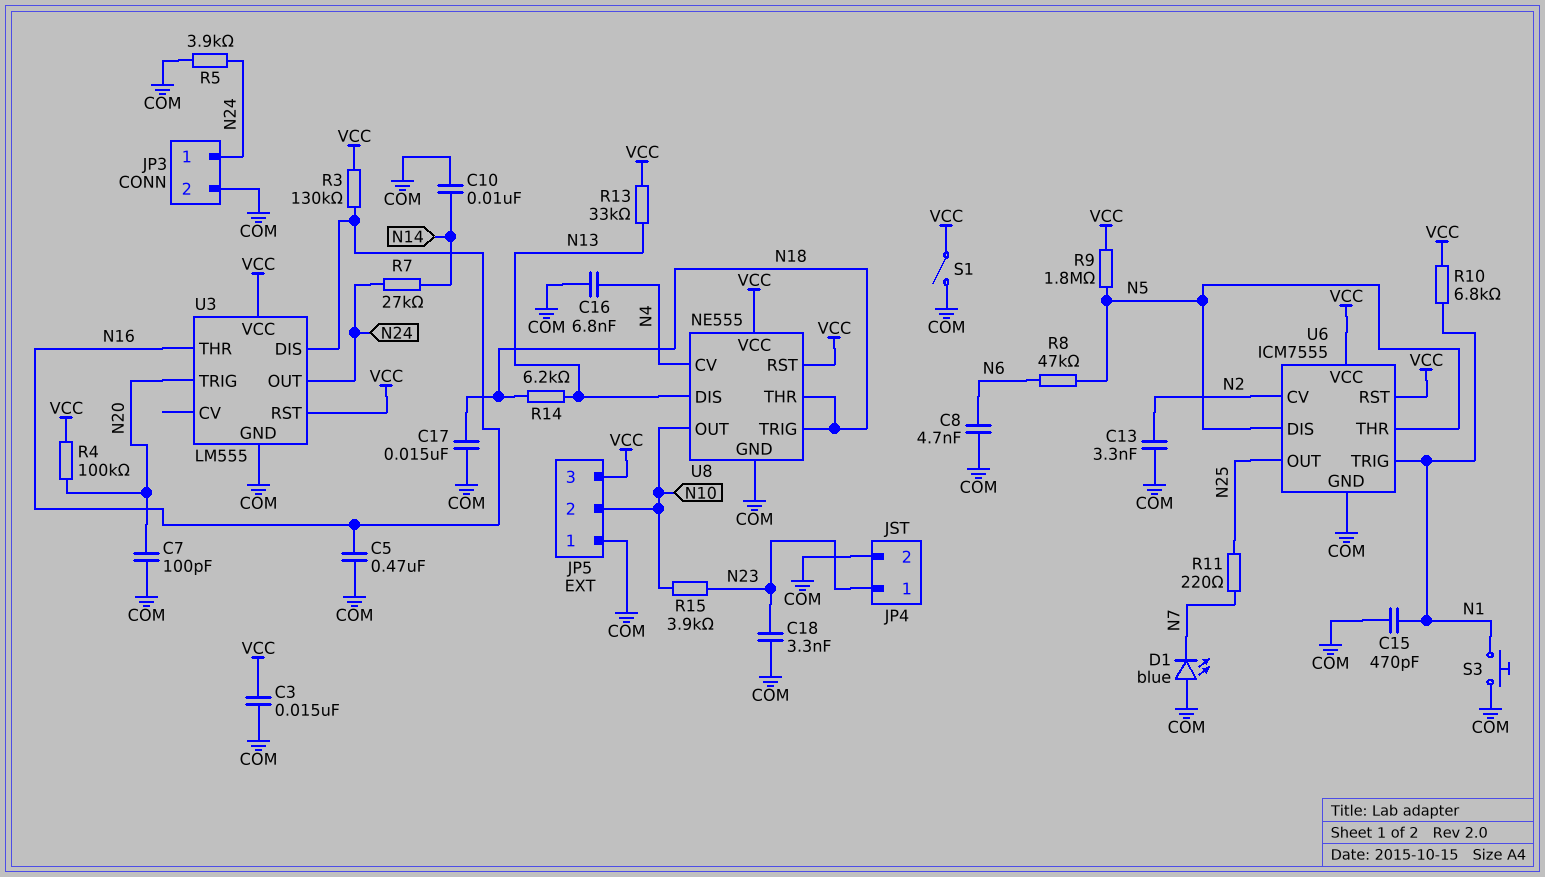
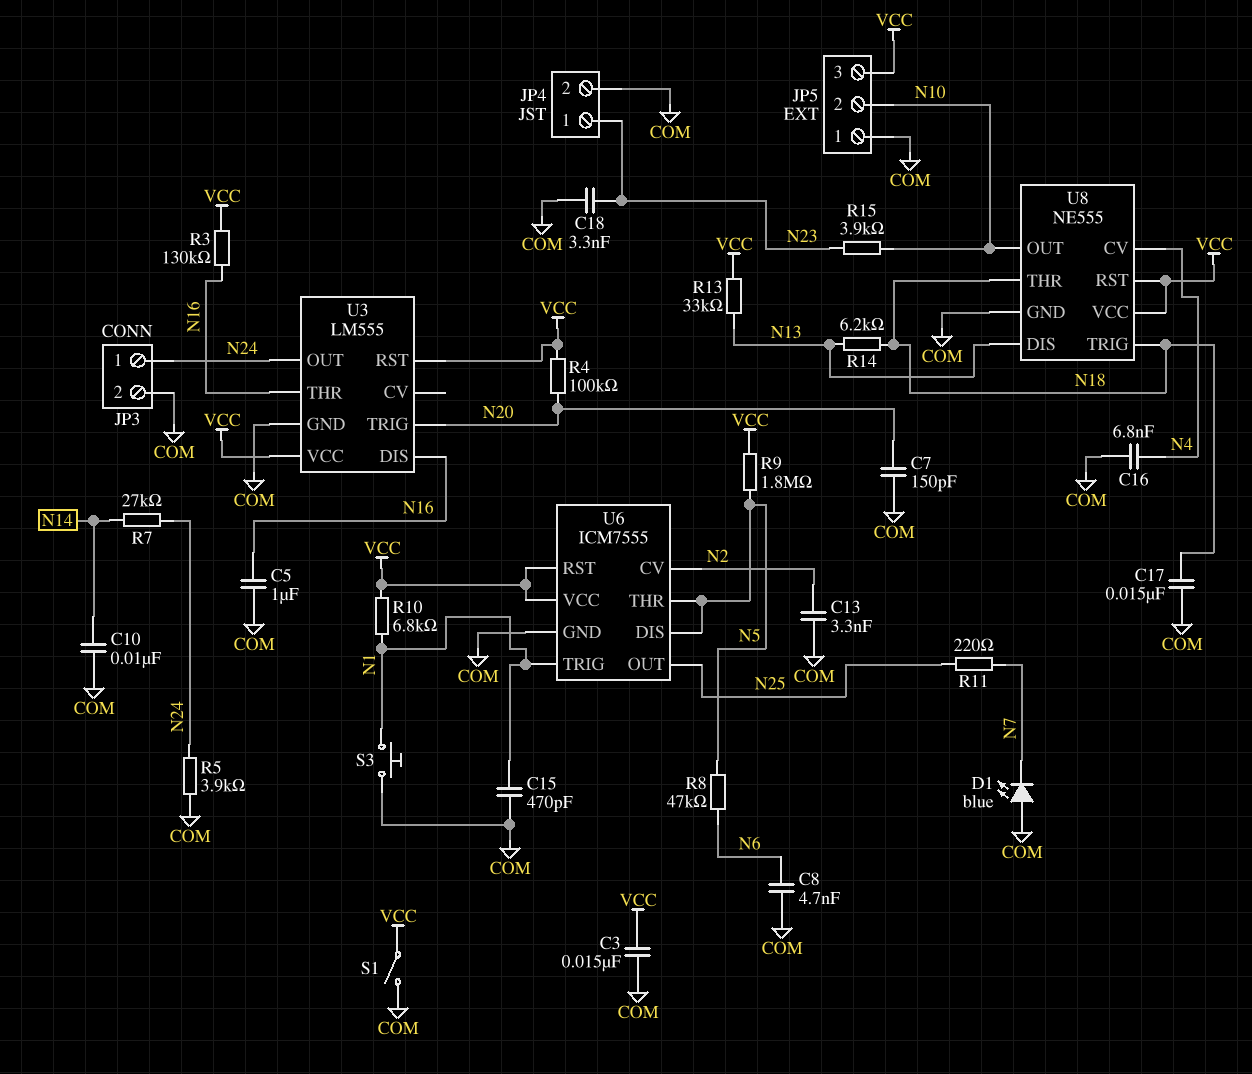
C5: 470nF (COM, N16) -> 1uF (COM, N16)
C7: 100pF (COM, N20) -> 150pF (COM, N20)

